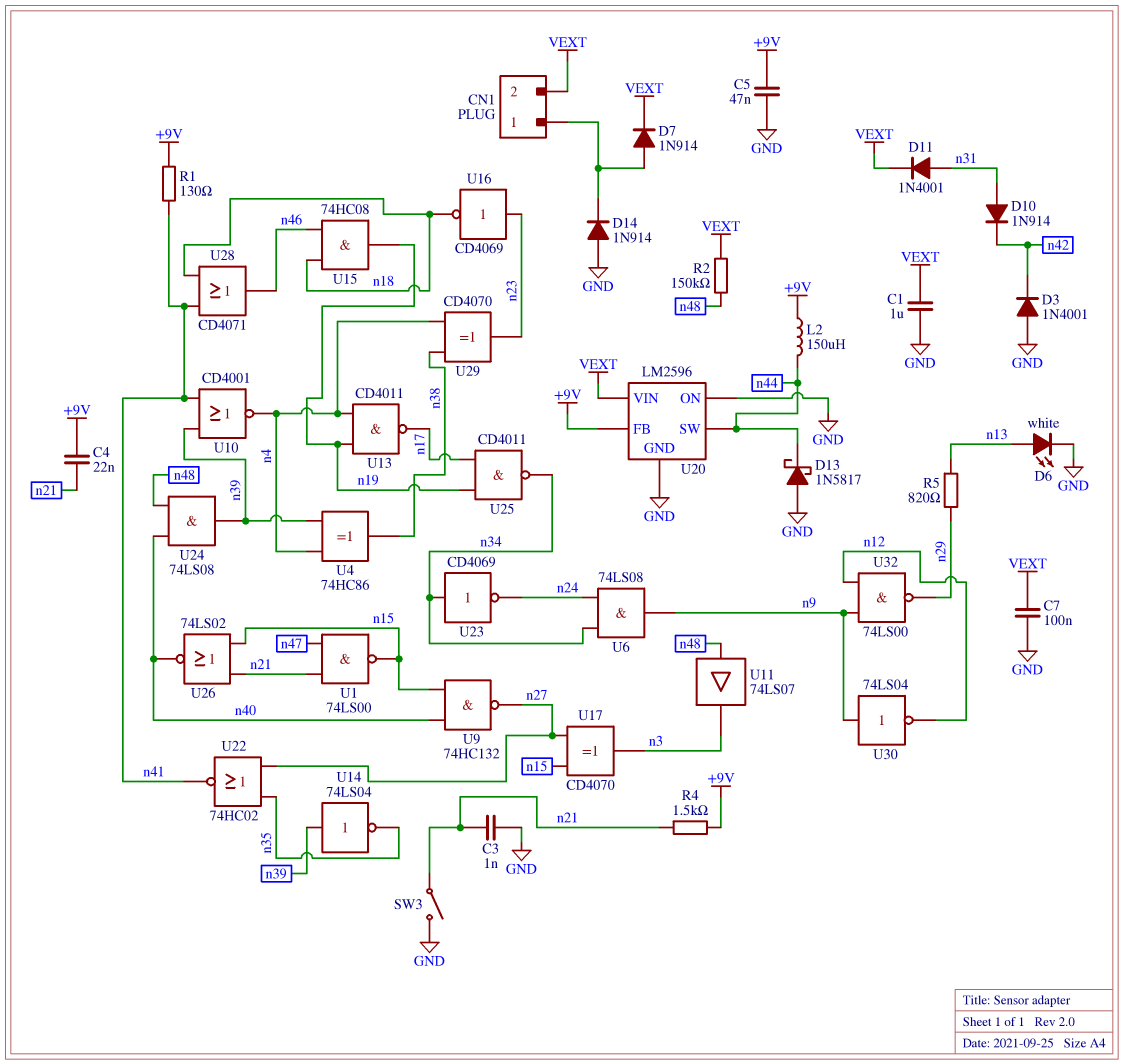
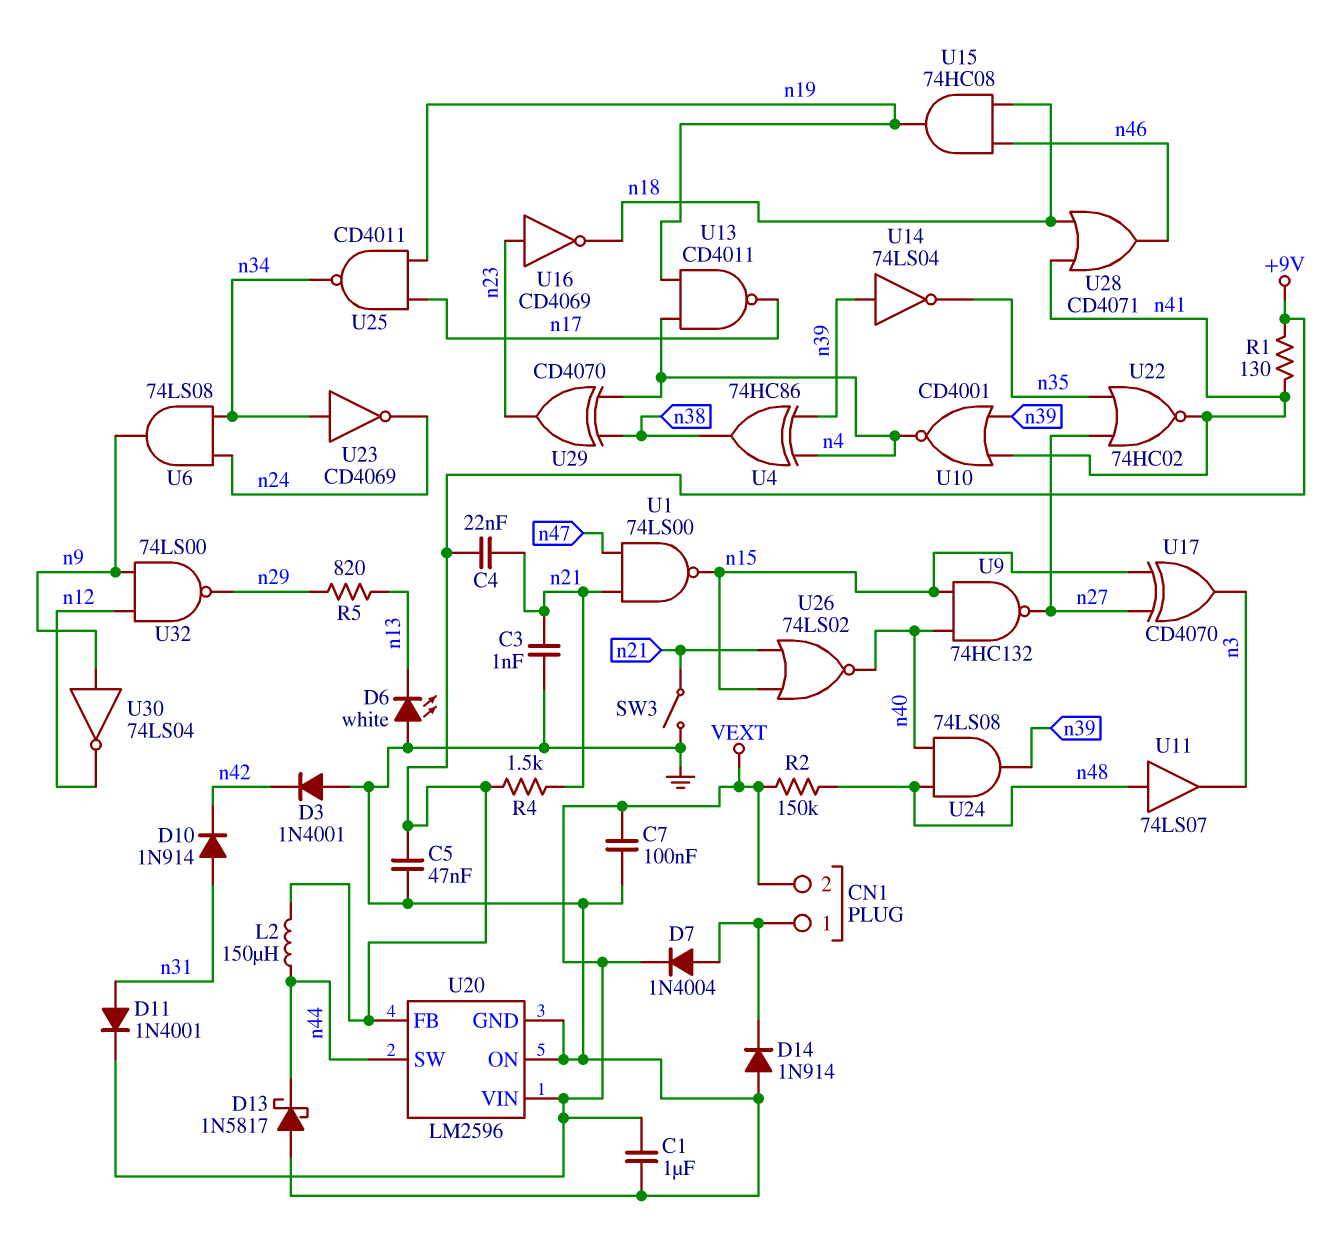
D6: LED white (A n13, K GND) -> LED white (A GND, K n13)
D7: diode 1N914 (A CN1/1, K VEXT) -> diode 1N4004 (A CN1/1, K VEXT)

